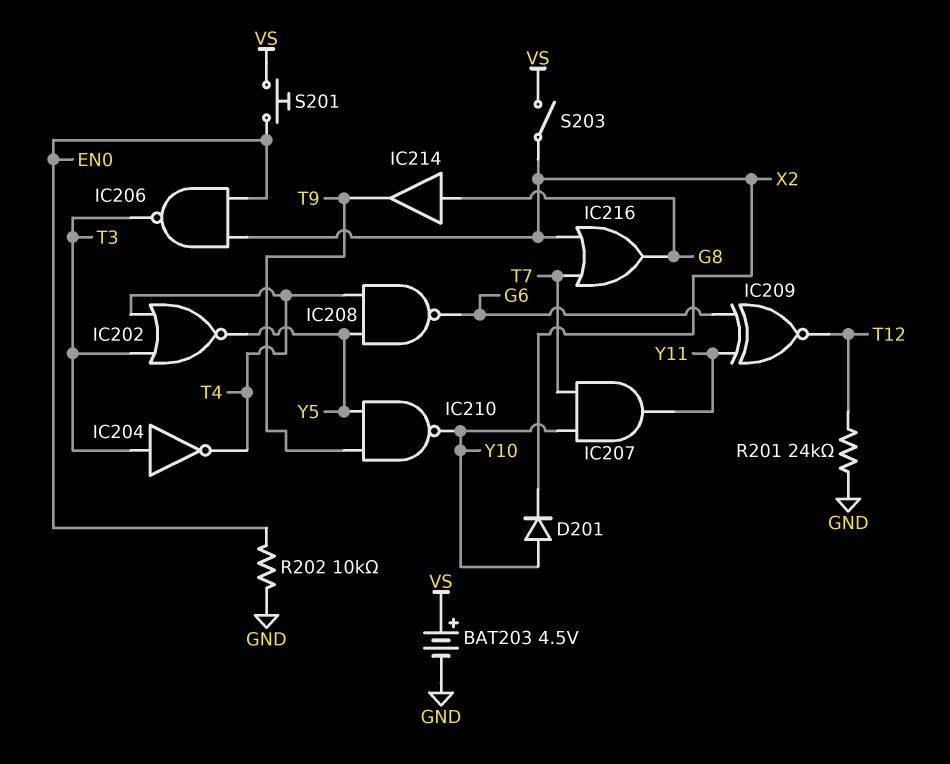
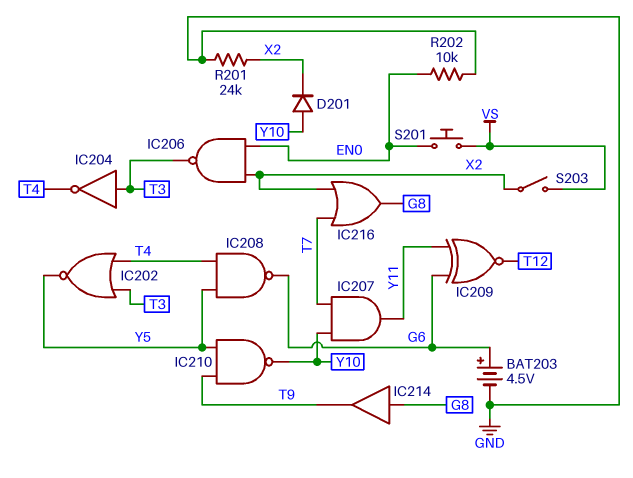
BAT203: 4.5V (plus VS, minus GND) -> 4.5V (plus G6, minus GND)
R201: 24k (GND, T12) -> 24k (GND, X2)

